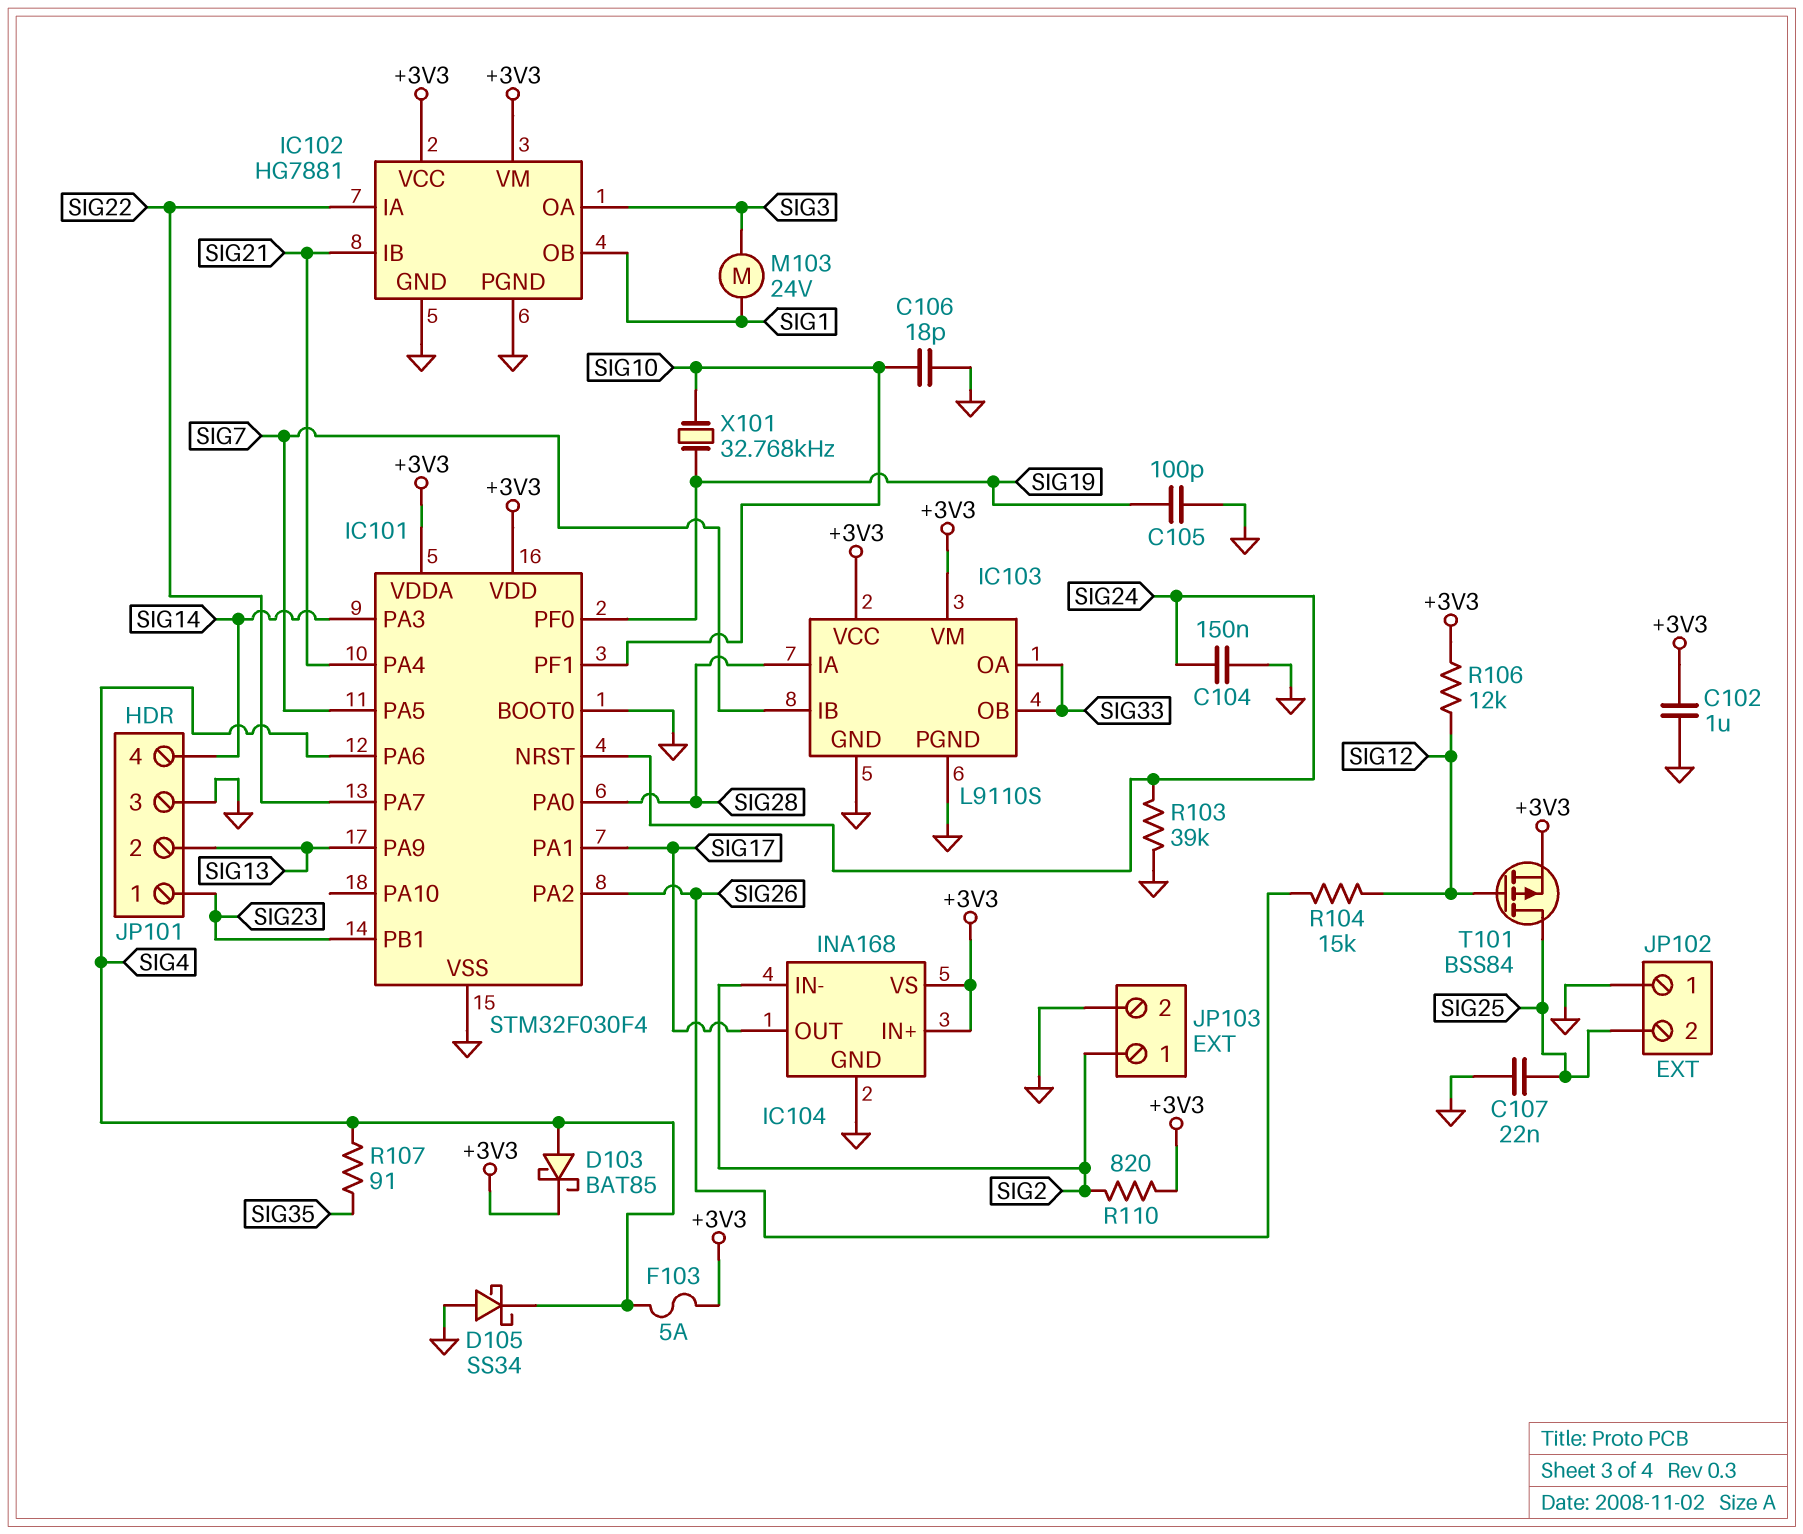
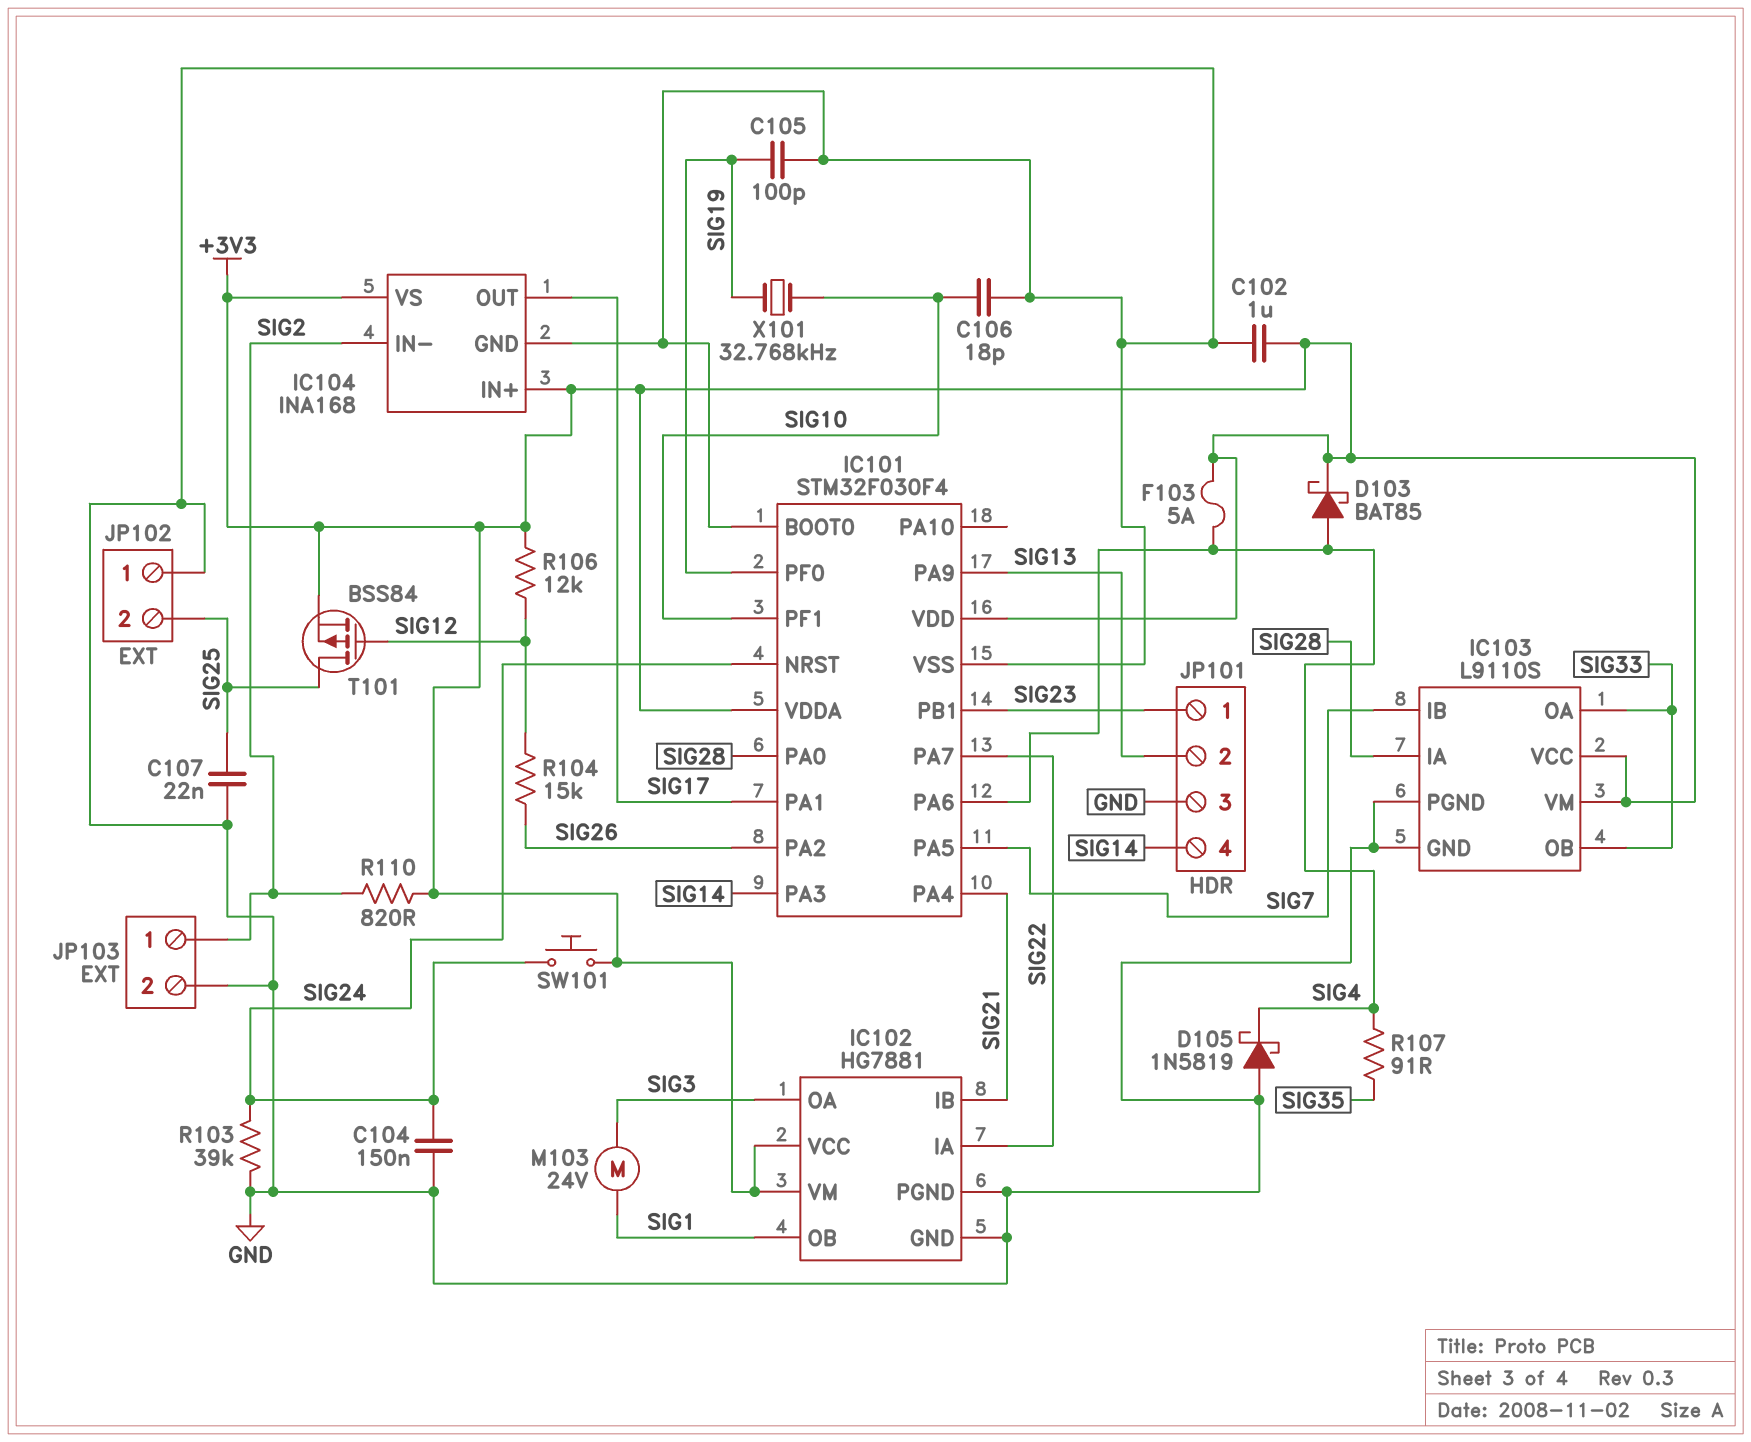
D105: schottky SS34 (A GND, K SIG4) -> schottky 1N5819 (A GND, K SIG4)
SW101: none -> button (+3V3, SIG24)

